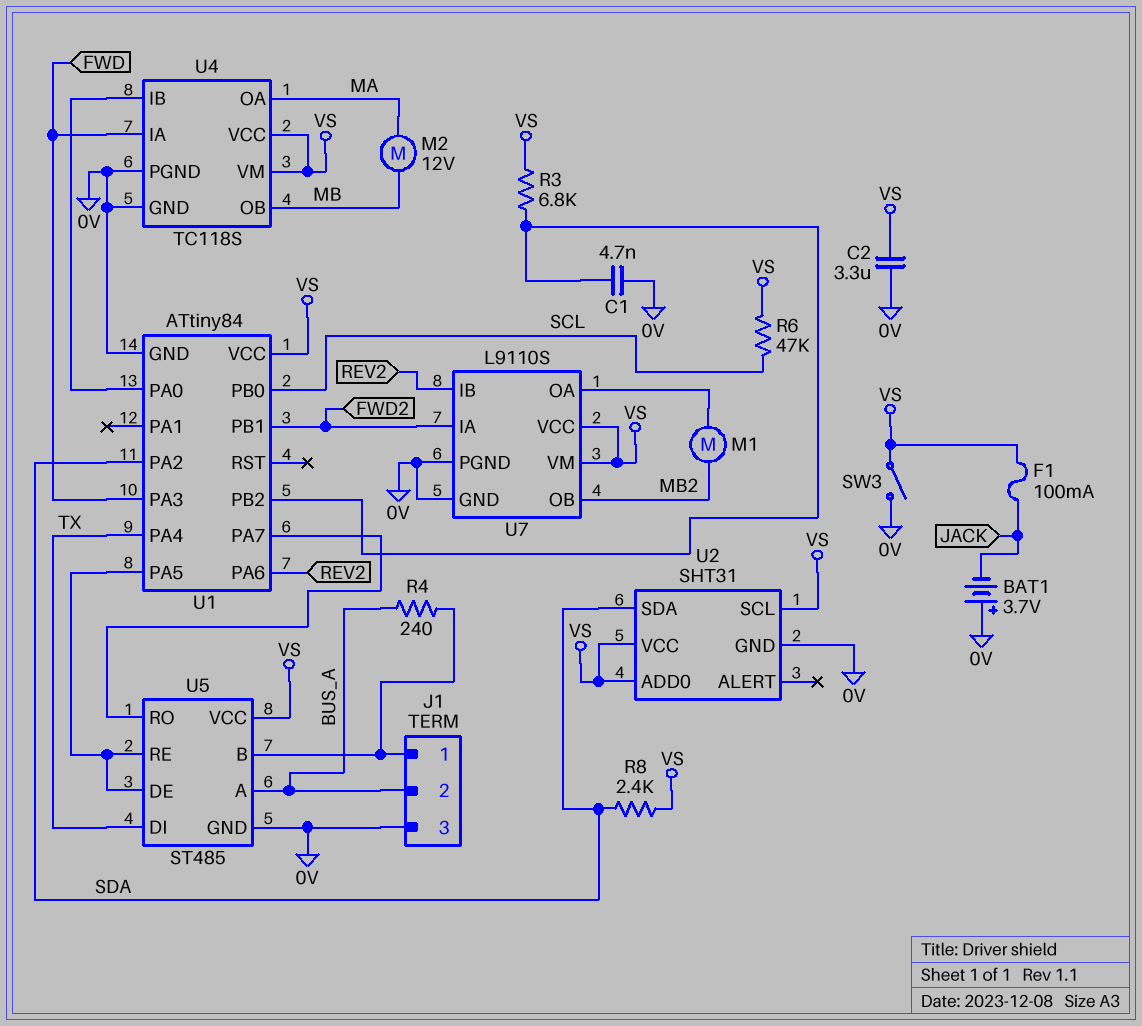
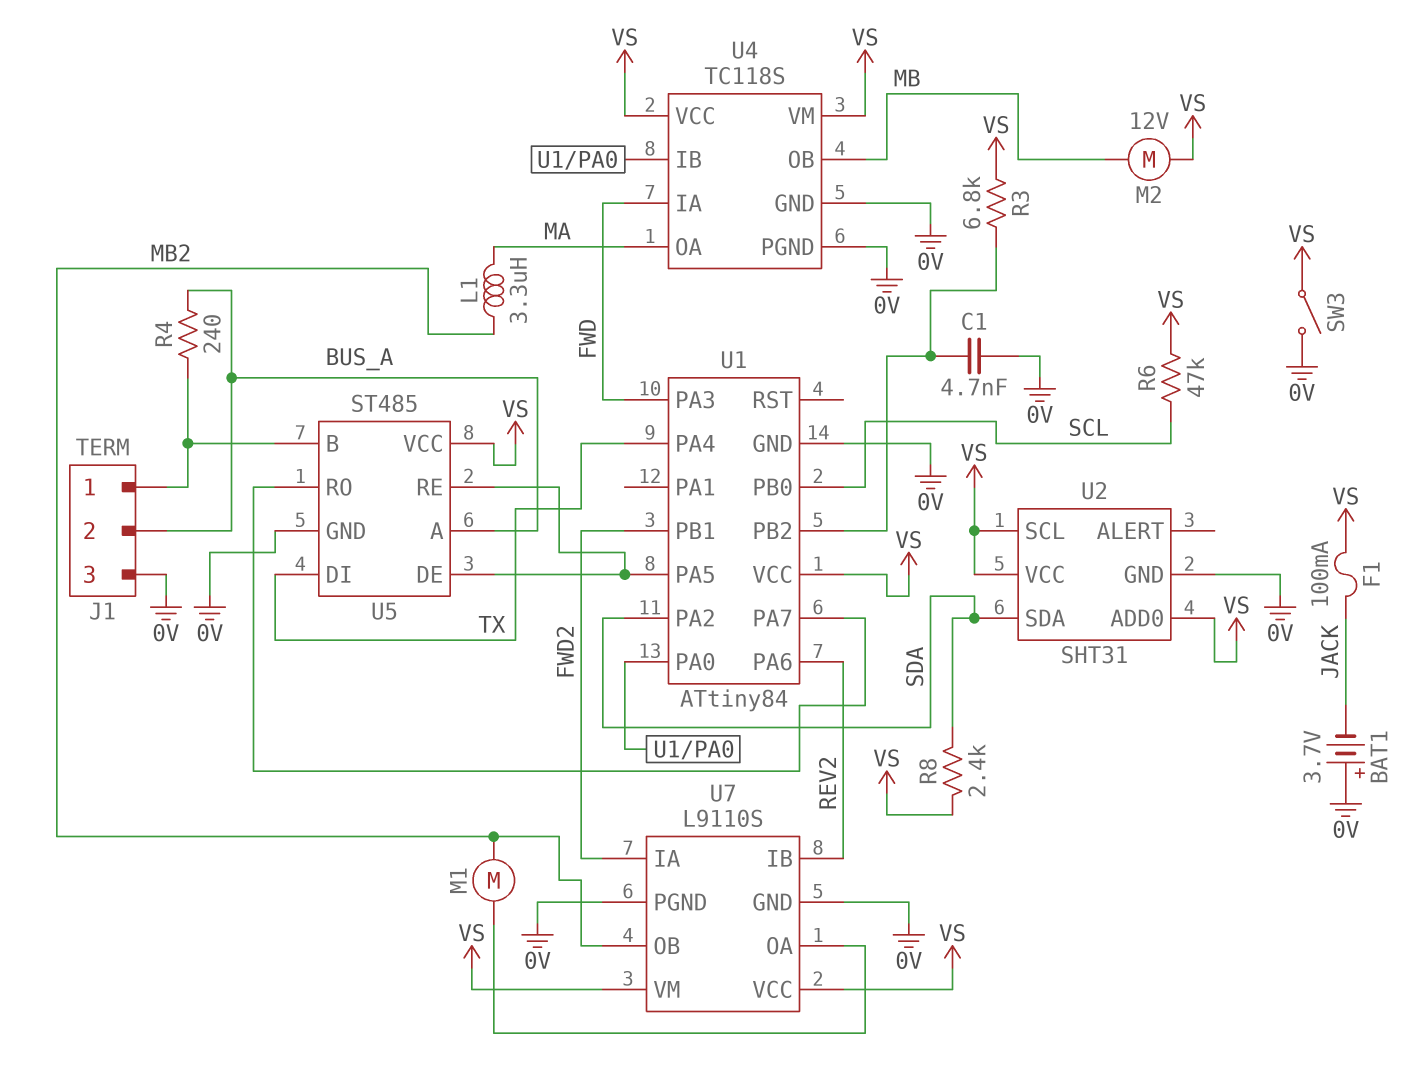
C2: 3.3uF (0V, VS) -> none
L1: none -> 3.3uH (MA, MB2)
M2: motor 12V (MA, MB) -> motor 12V (MB, VS)

